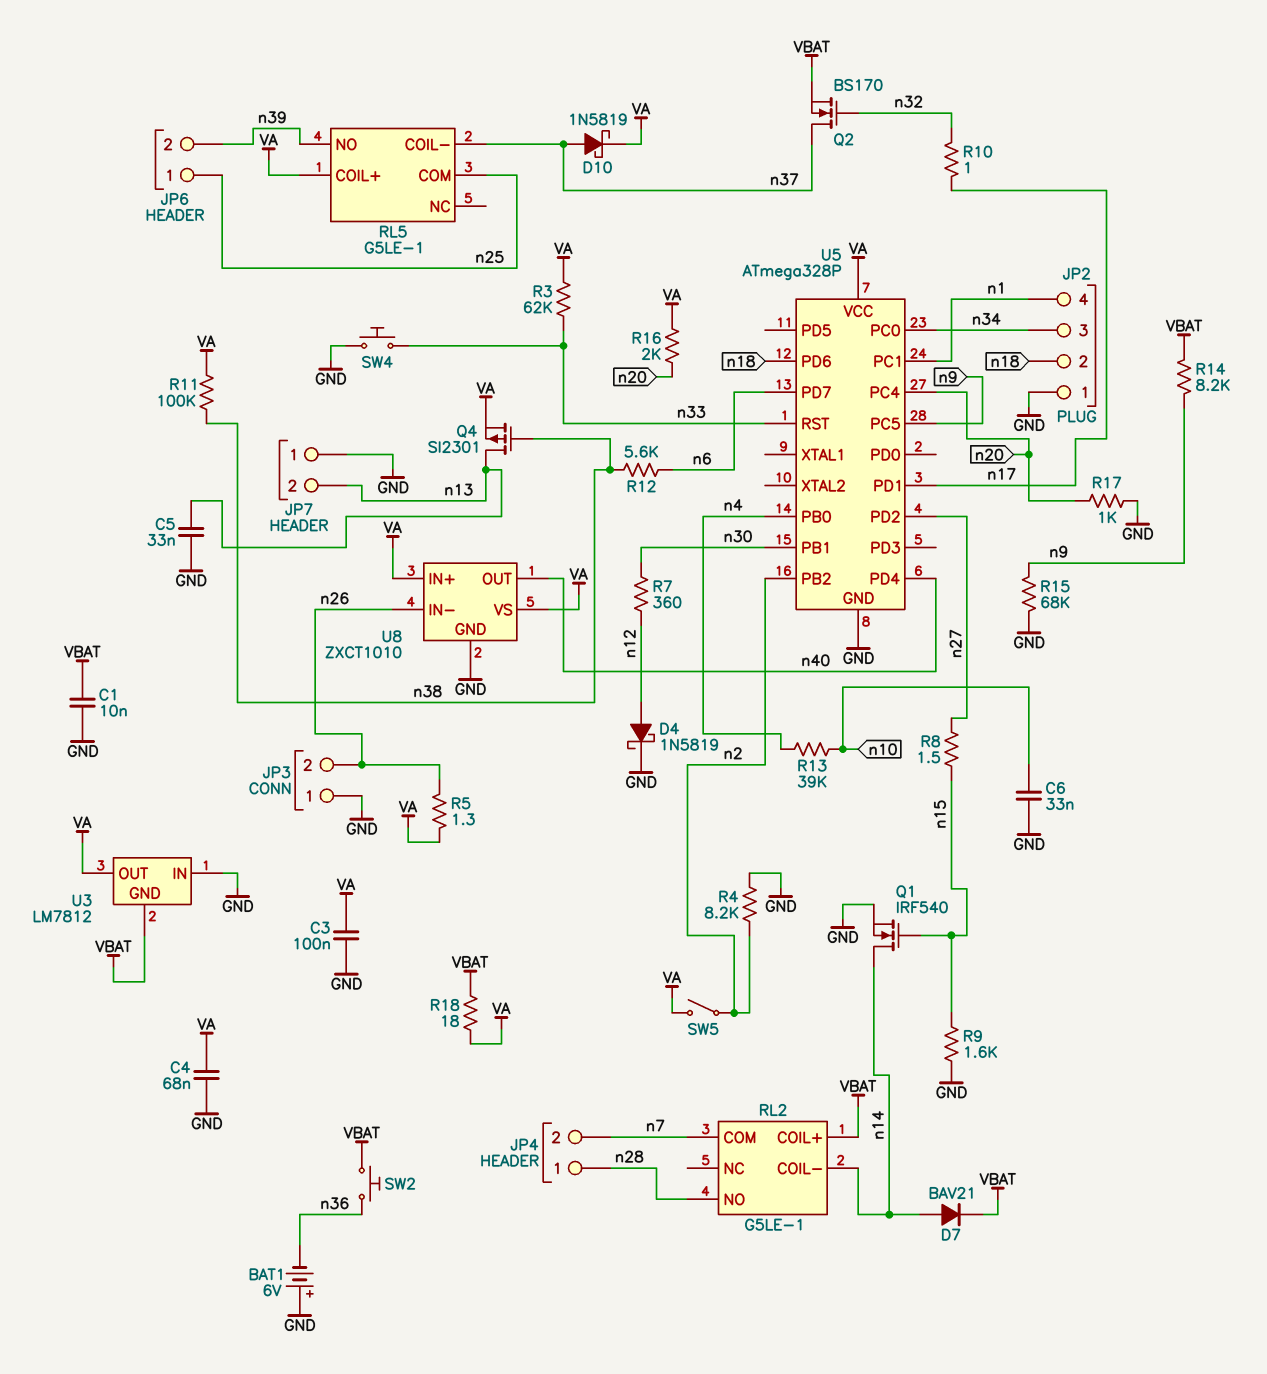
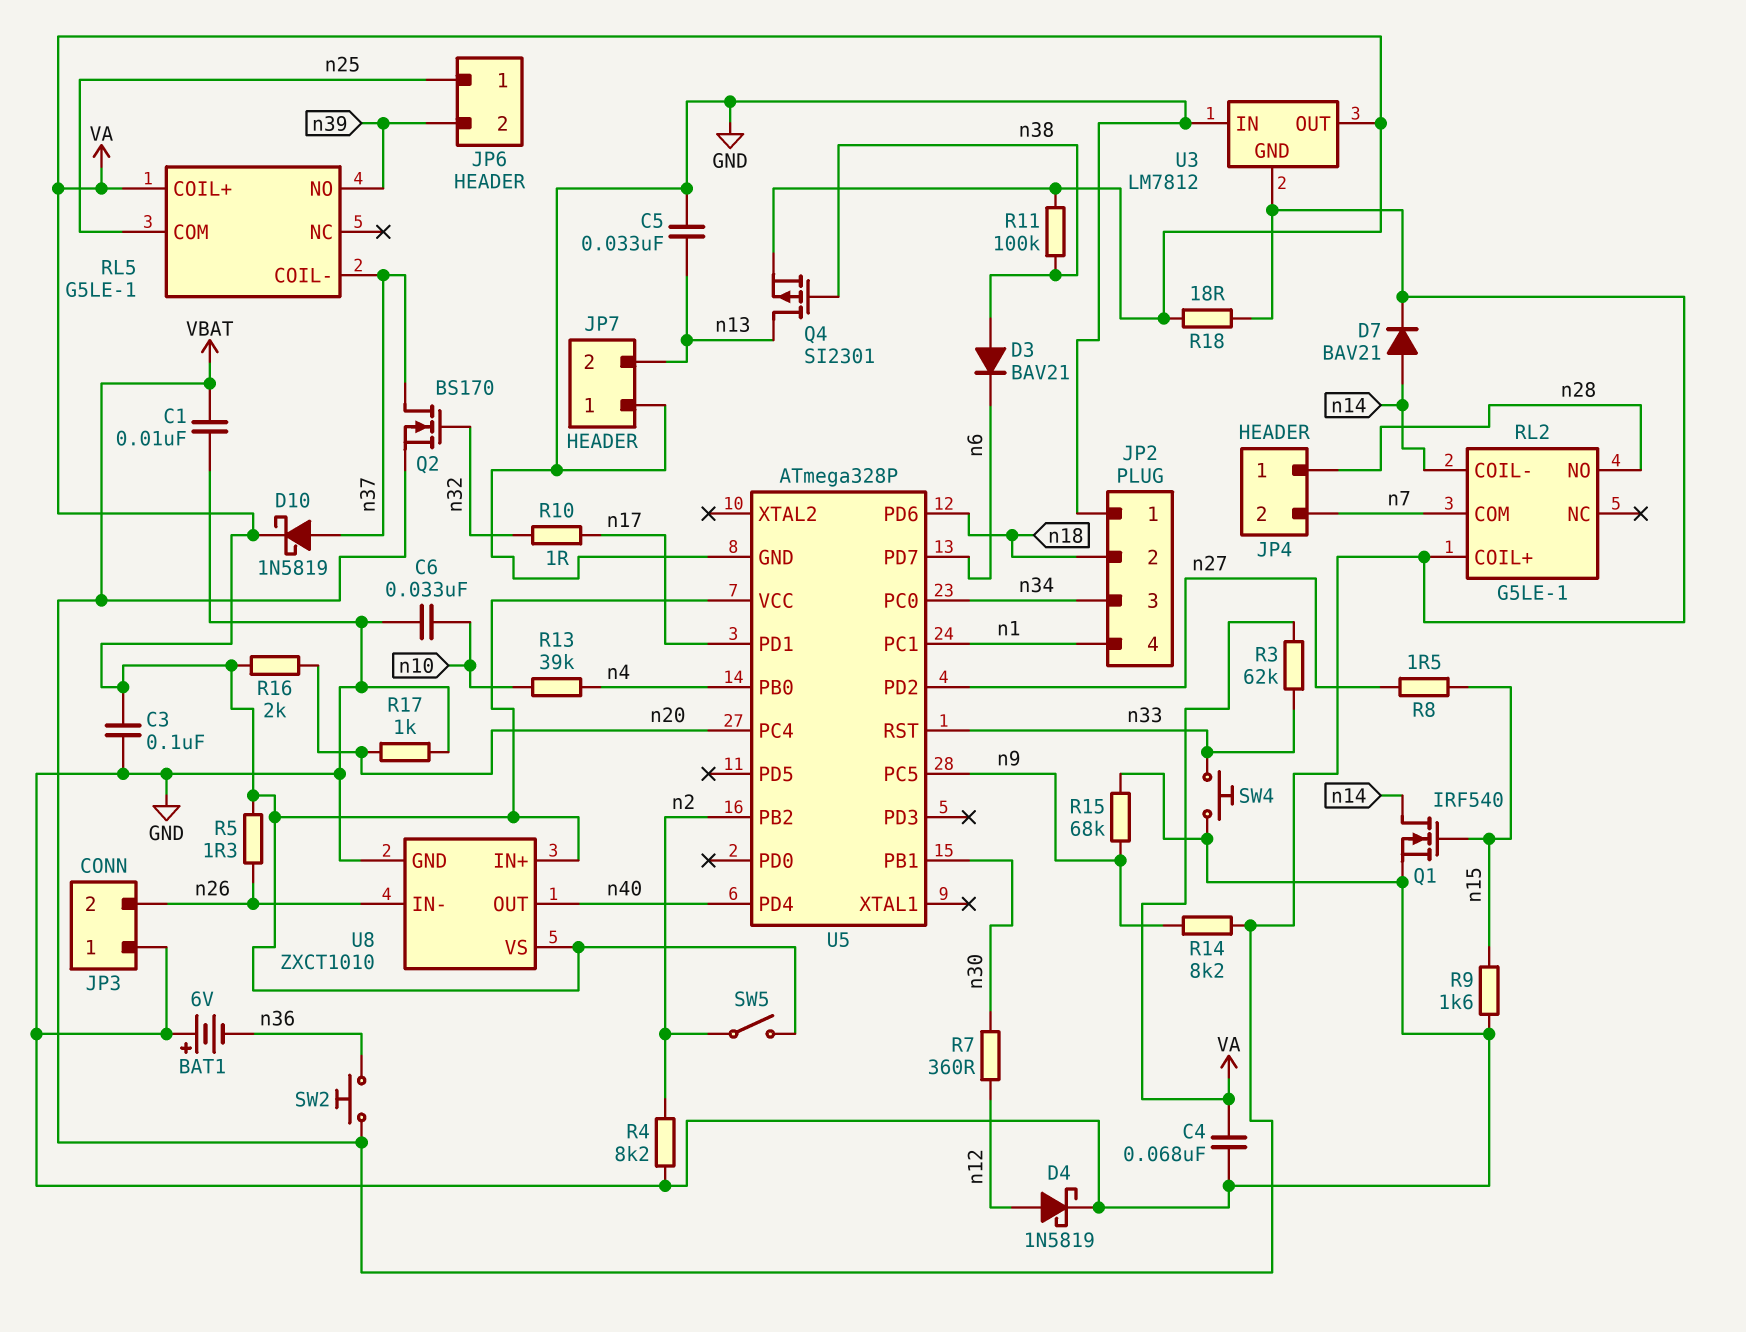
D3: none -> diode BAV21 (A n38, K n6)
R12: 5.6k (n6, n38) -> none

